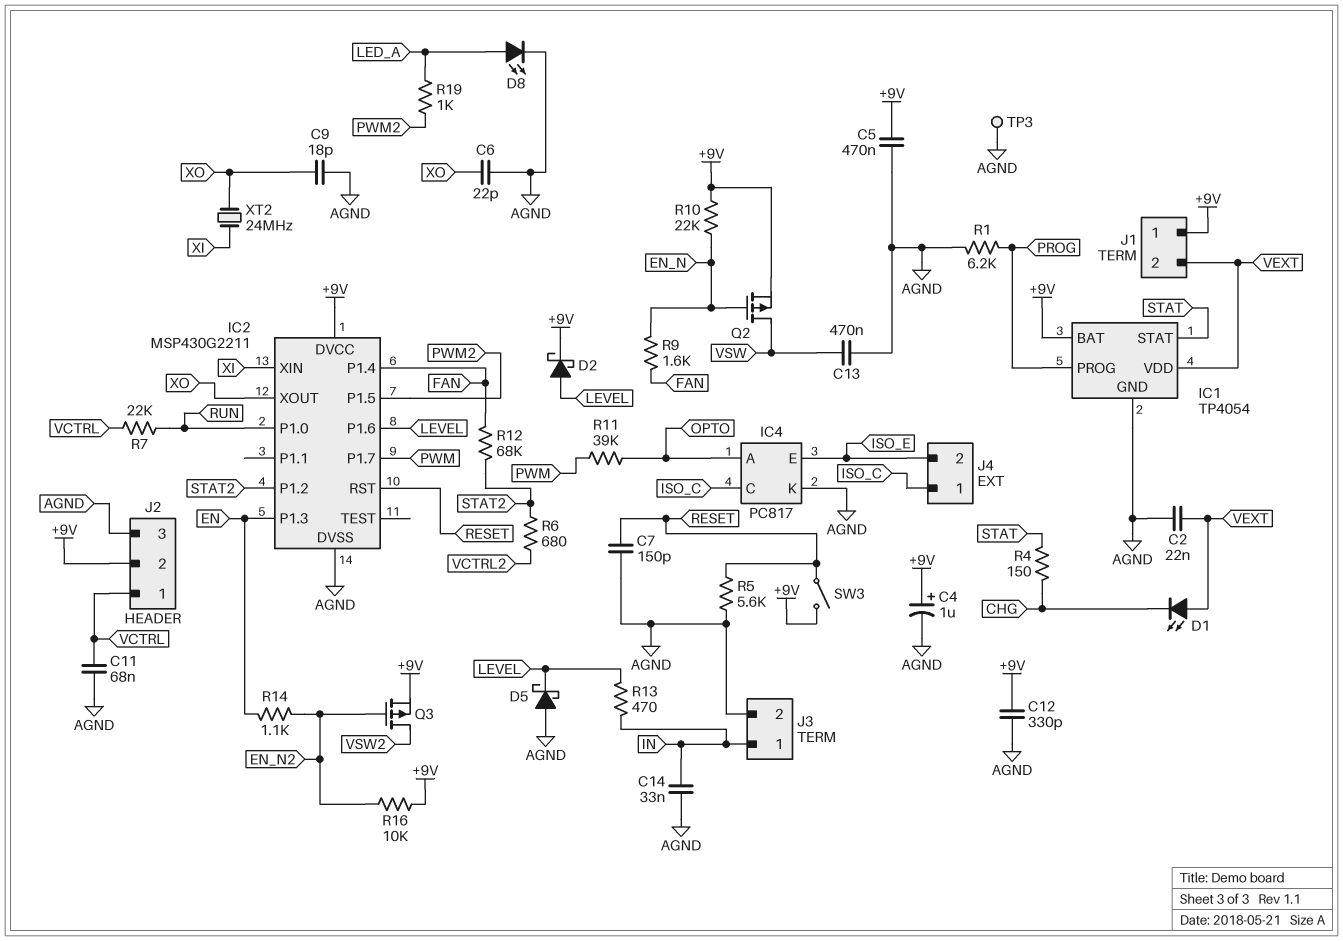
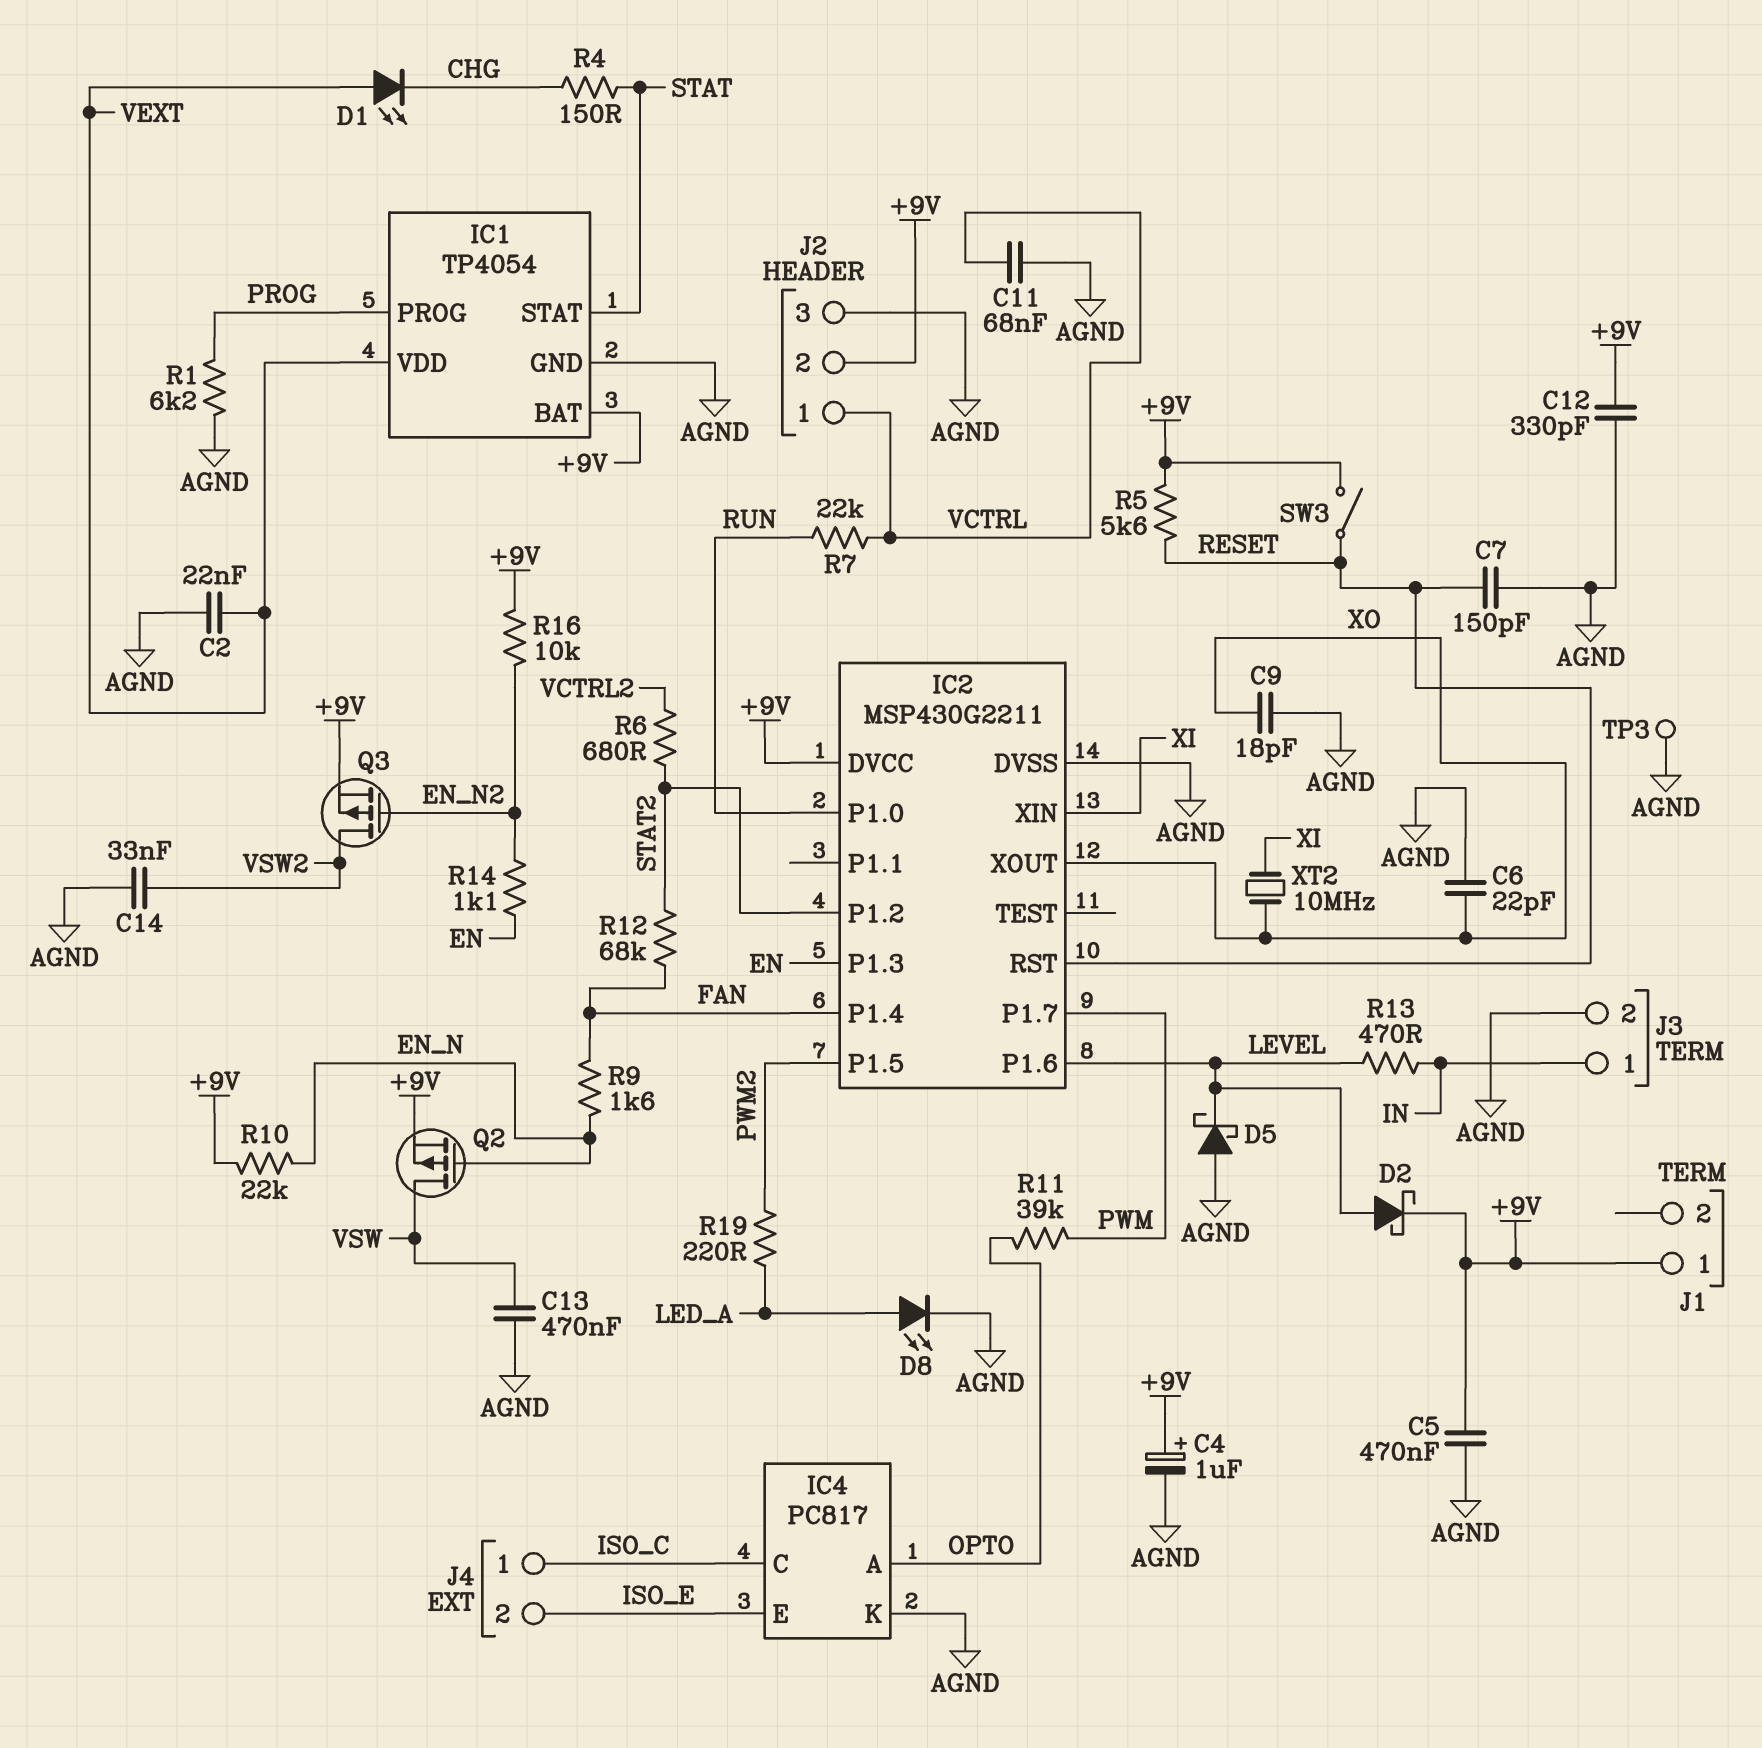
C14: 33nF (AGND, IN) -> 33nF (AGND, VSW2)
J1 pin 2: VEXT -> none
R5: 5.6k (AGND, RESET) -> 5.6k (+9V, RESET)
R19: 1k (LED_A, PWM2) -> 220 (LED_A, PWM2)
XT2: 24MHz (XI, XO) -> 10MHz (XI, XO)

